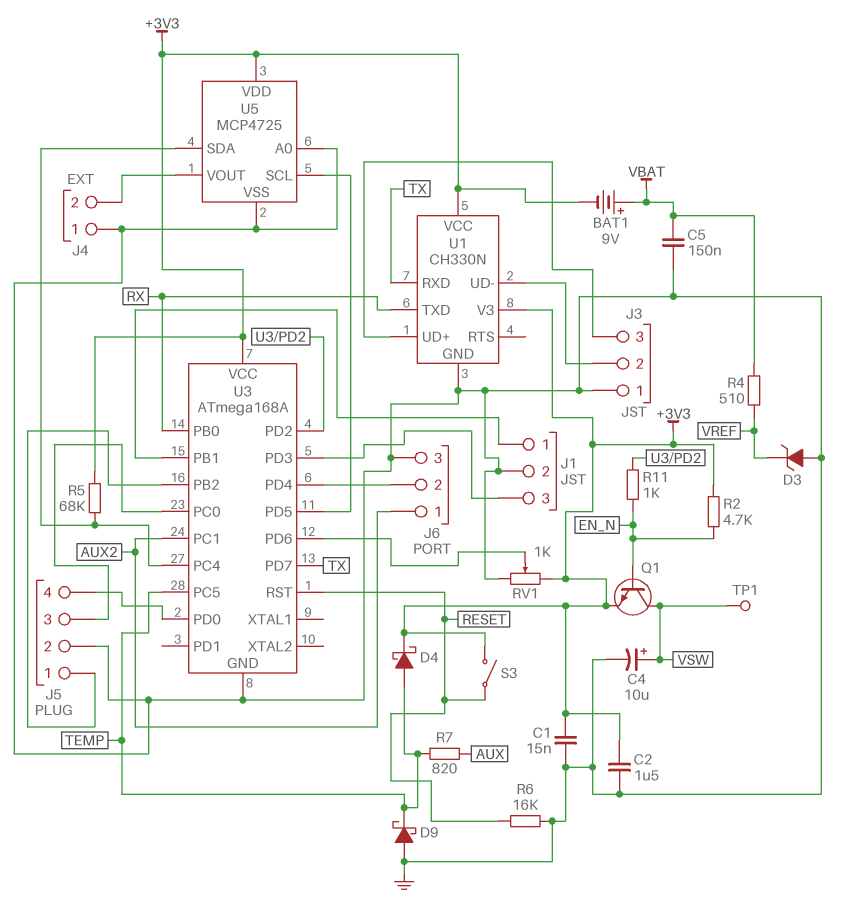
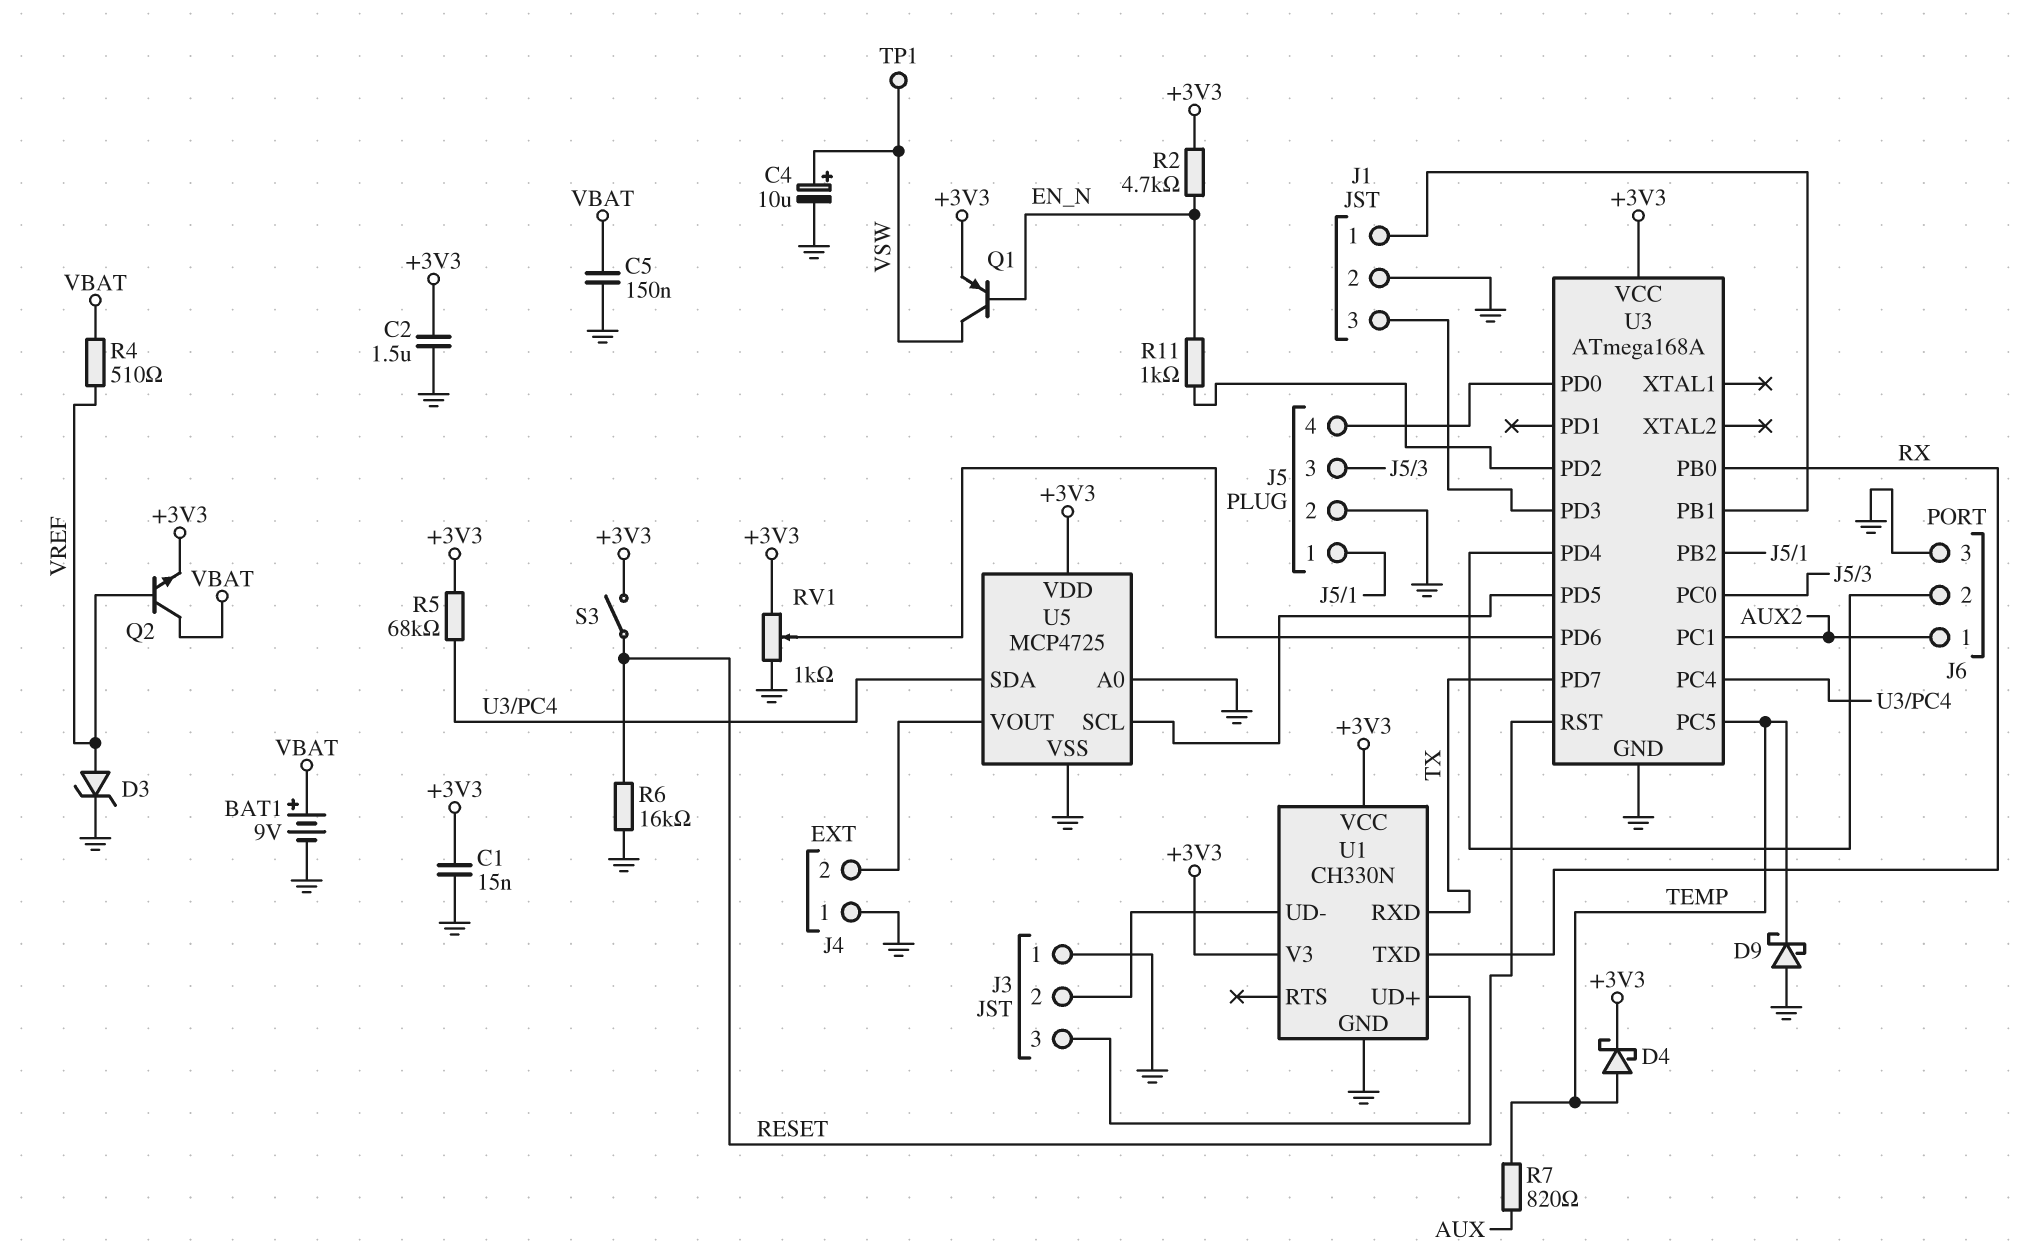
BAT1: 9V (plus VBAT, minus +3V3) -> 9V (plus VBAT, minus GND)
D3: zener (A GND, K VREF) -> zener (A VREF, K GND)
Q1: NPN (B EN_N, C VSW, E +3V3) -> PNP (B EN_N, C VSW, E +3V3)
Q2: none -> NPN (B VREF, C VBAT, E +3V3)

